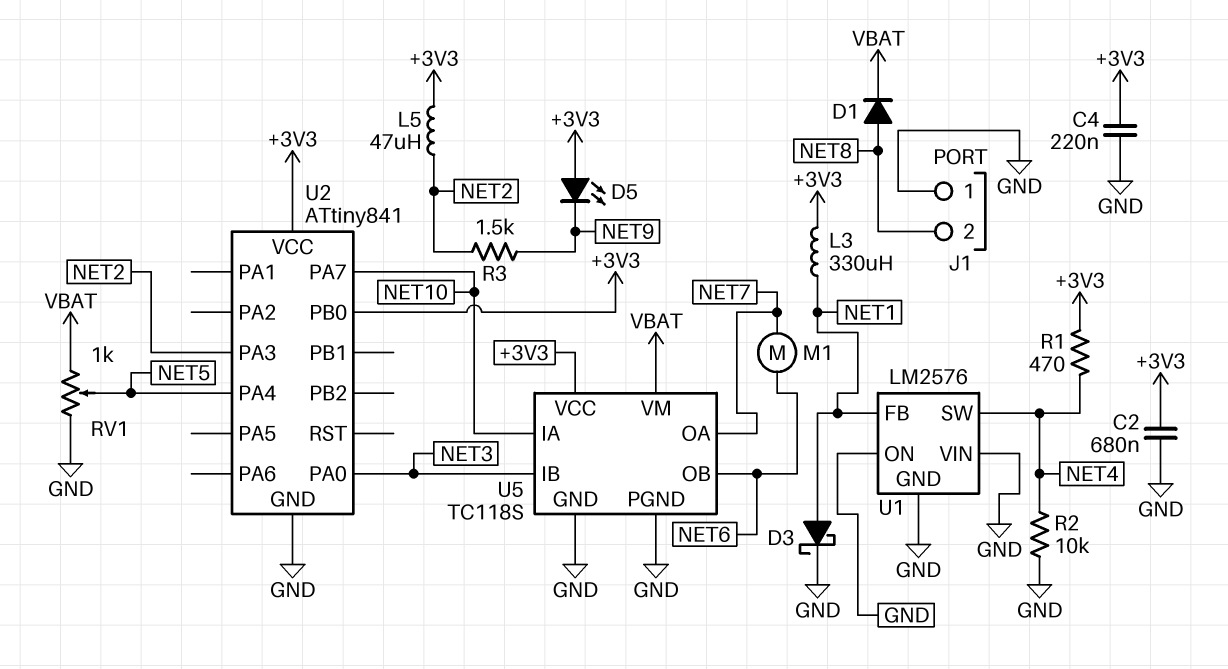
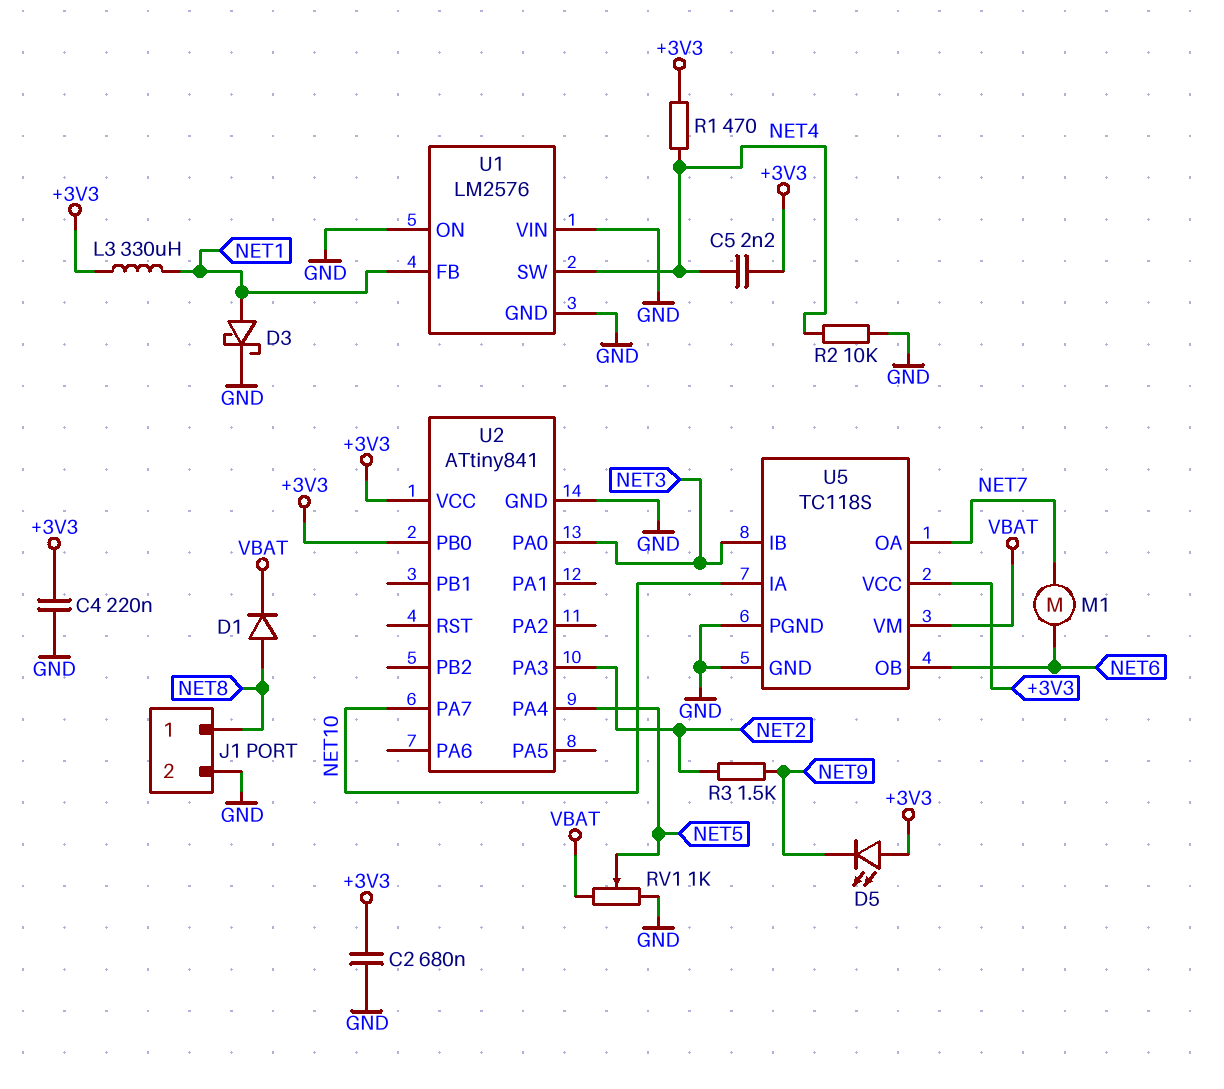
C5: none -> 2.2nF (+3V3, NET4)
J1 pin 1: GND -> NET8
J1 pin 2: NET8 -> GND
L5: 47uH (+3V3, NET2) -> none

